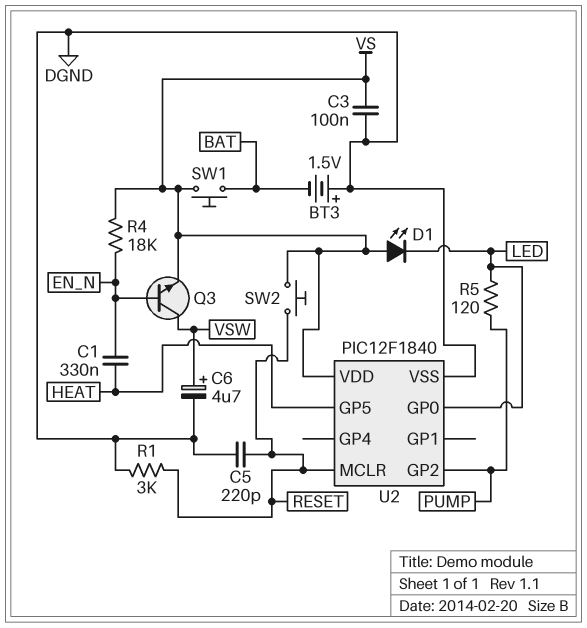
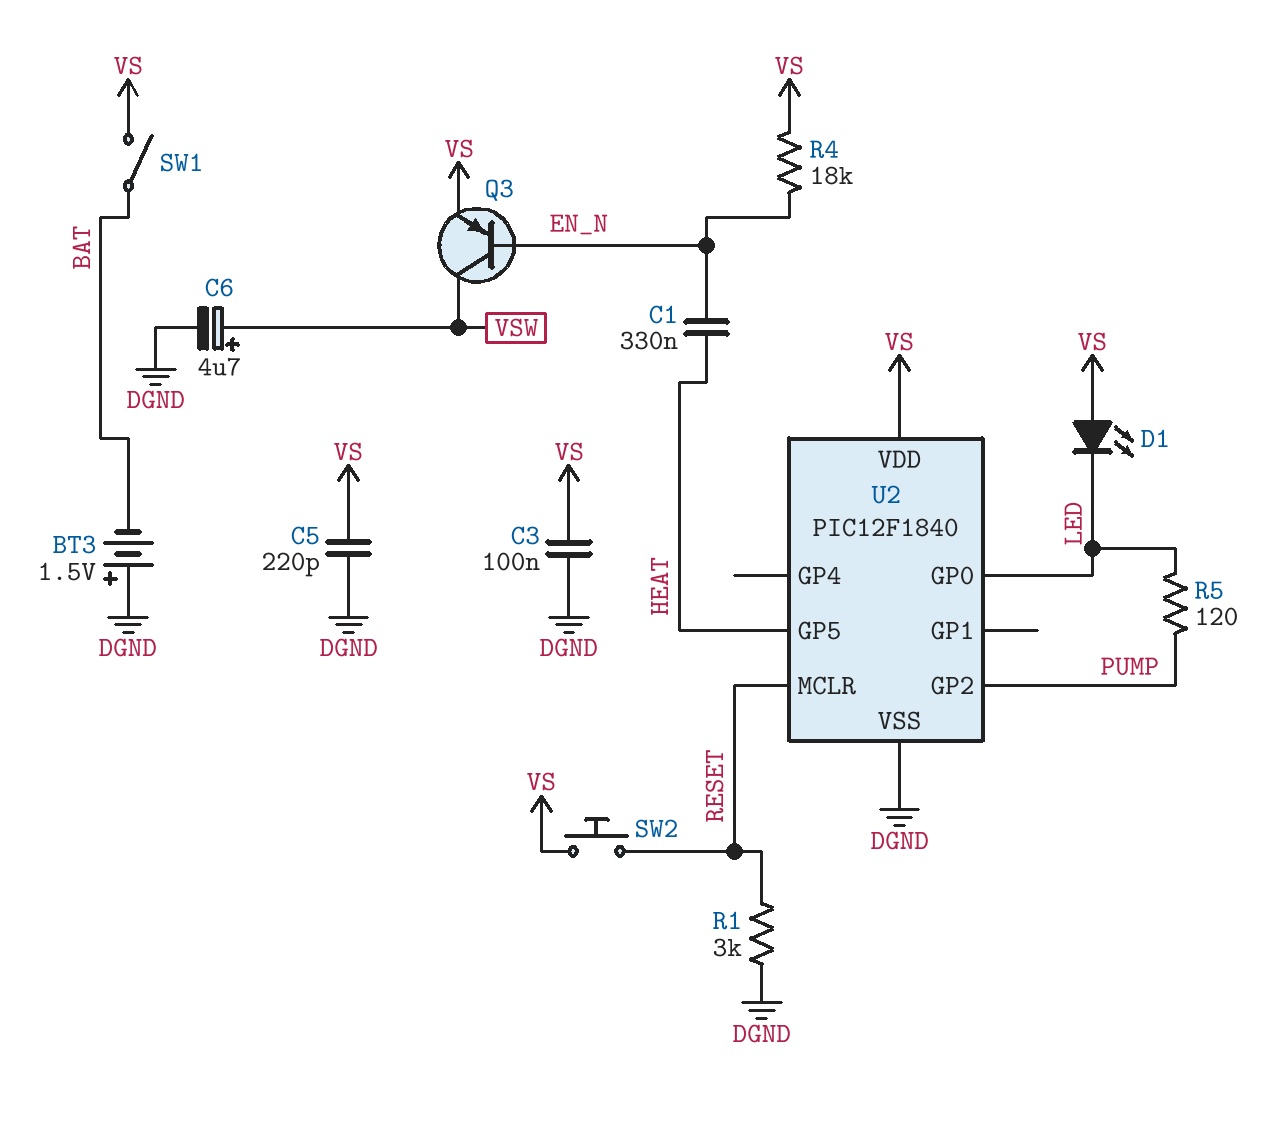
C5: 220pF (DGND, RESET) -> 220pF (DGND, VS)
Q3: NPN (B EN_N, C VSW, E VS) -> PNP (B EN_N, C VSW, E VS)
SW1: button (BAT, VS) -> switch (BAT, VS)

